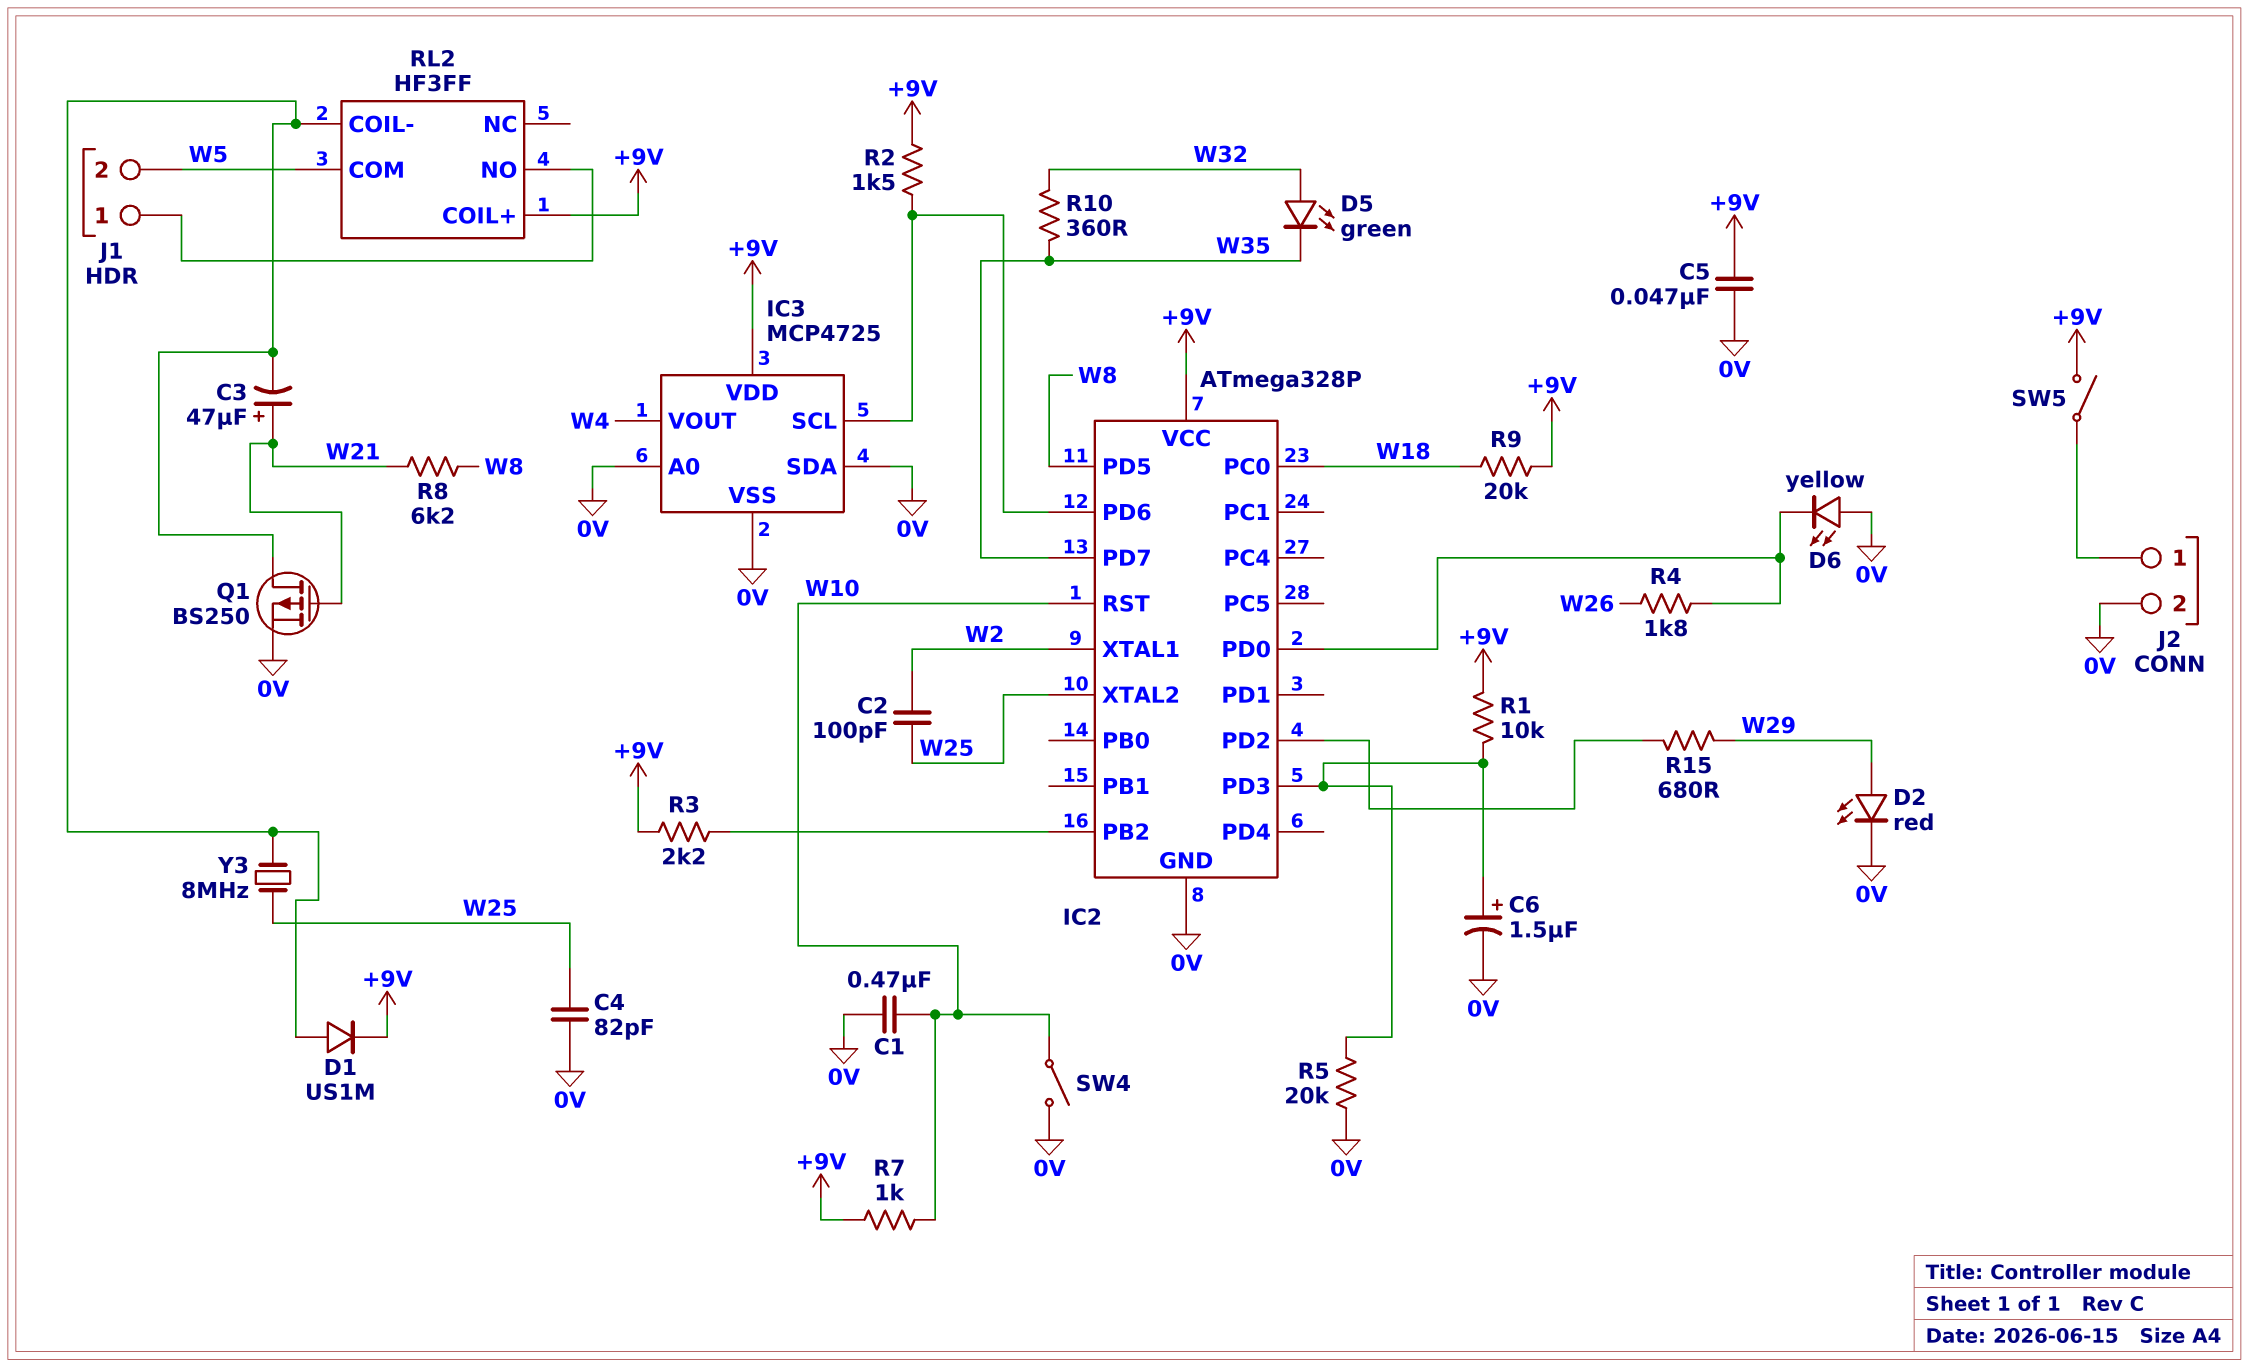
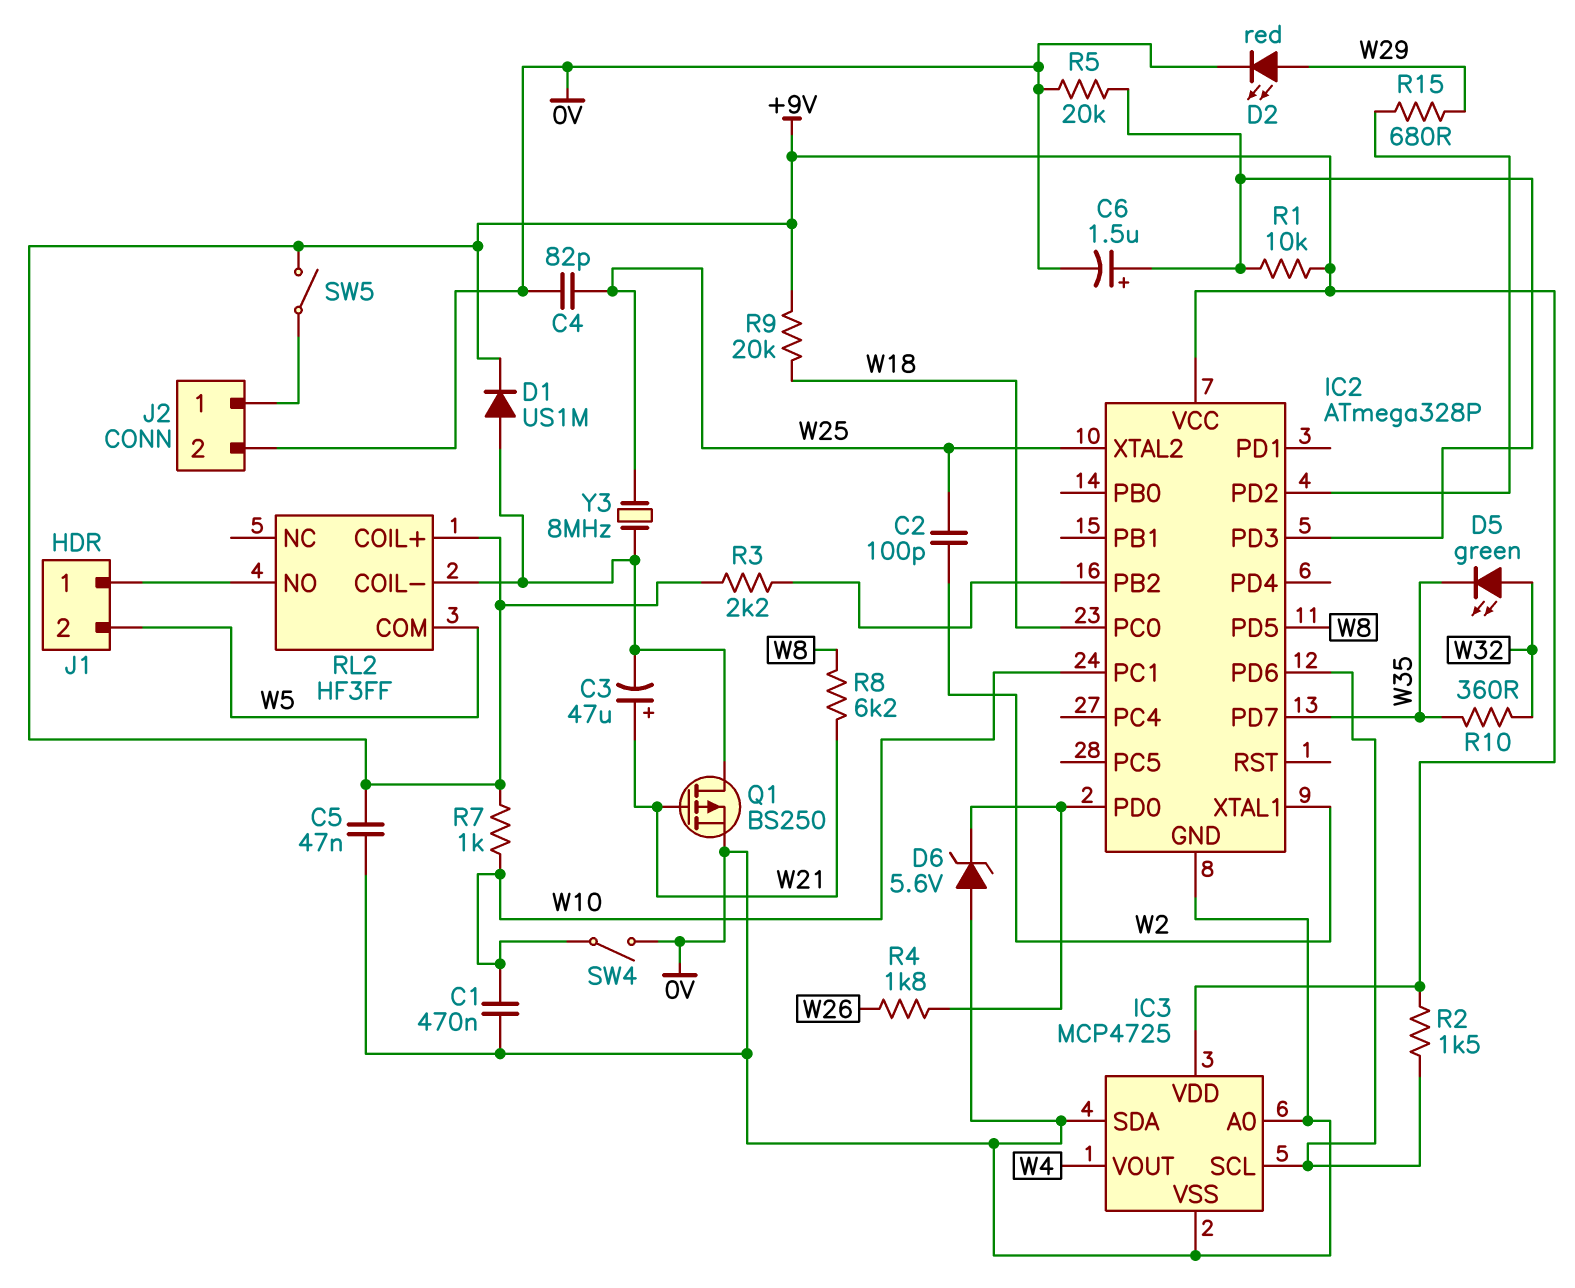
D6: LED yellow (A 0V, K IC2/PD0) -> zener 5.6V (A 0V, K IC2/PD0)
IC2 pin PC1: none -> W10
IC2 pin RST: W10 -> none

